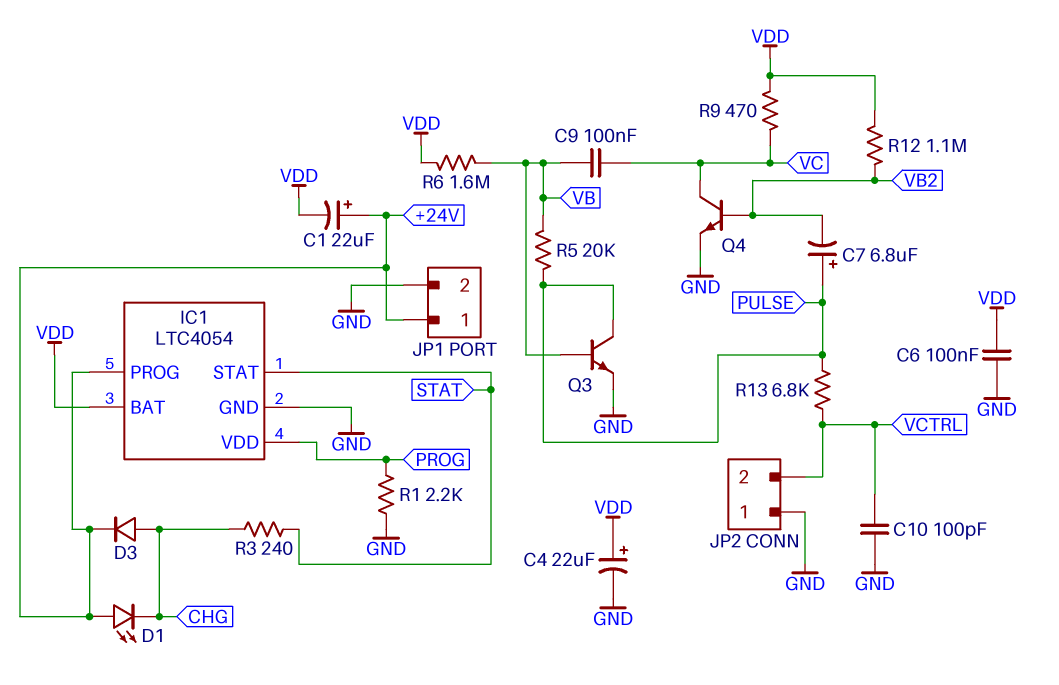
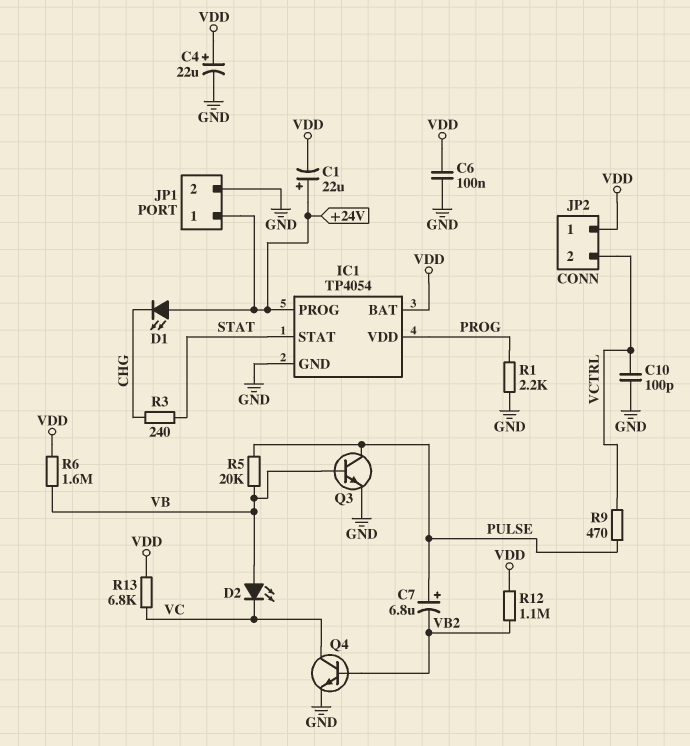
C9: 100nF (VB, VC) -> none
D2: none -> LED (A VB, K VC)
D3: diode (A CHG, K +24V) -> none
IC1: LTC4054 -> TP4054
JP2 pin 1: GND -> VDD
R9: 470 (VC, VDD) -> 470 (PULSE, VCTRL)
R13: 6.8k (PULSE, VCTRL) -> 6.8k (VC, VDD)

